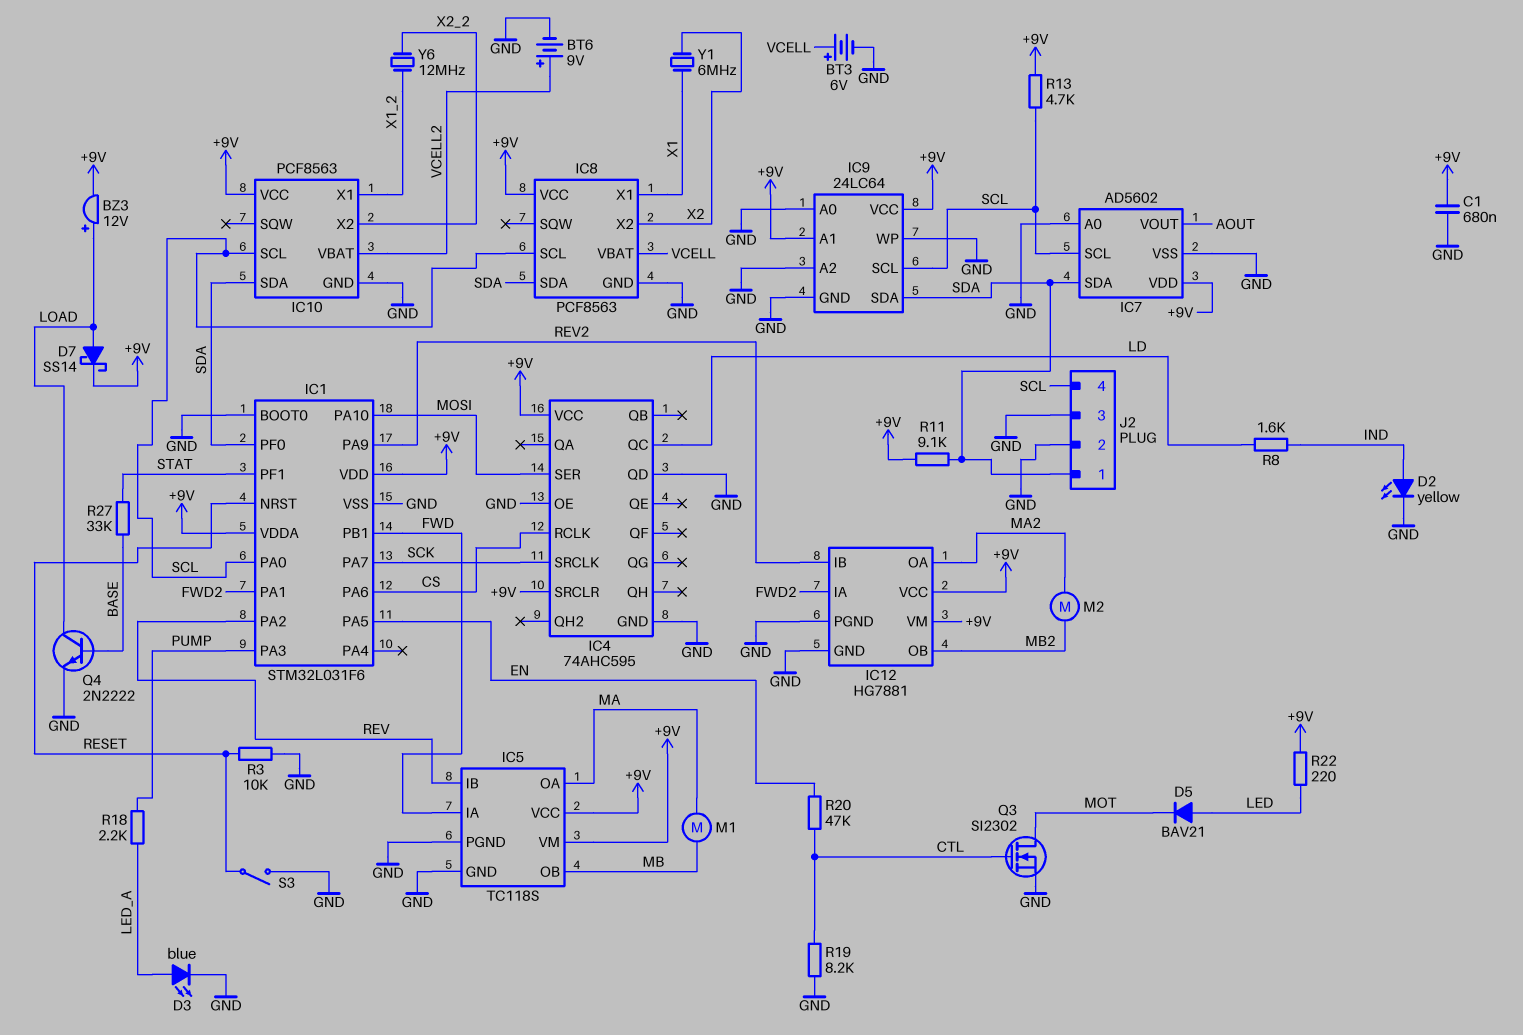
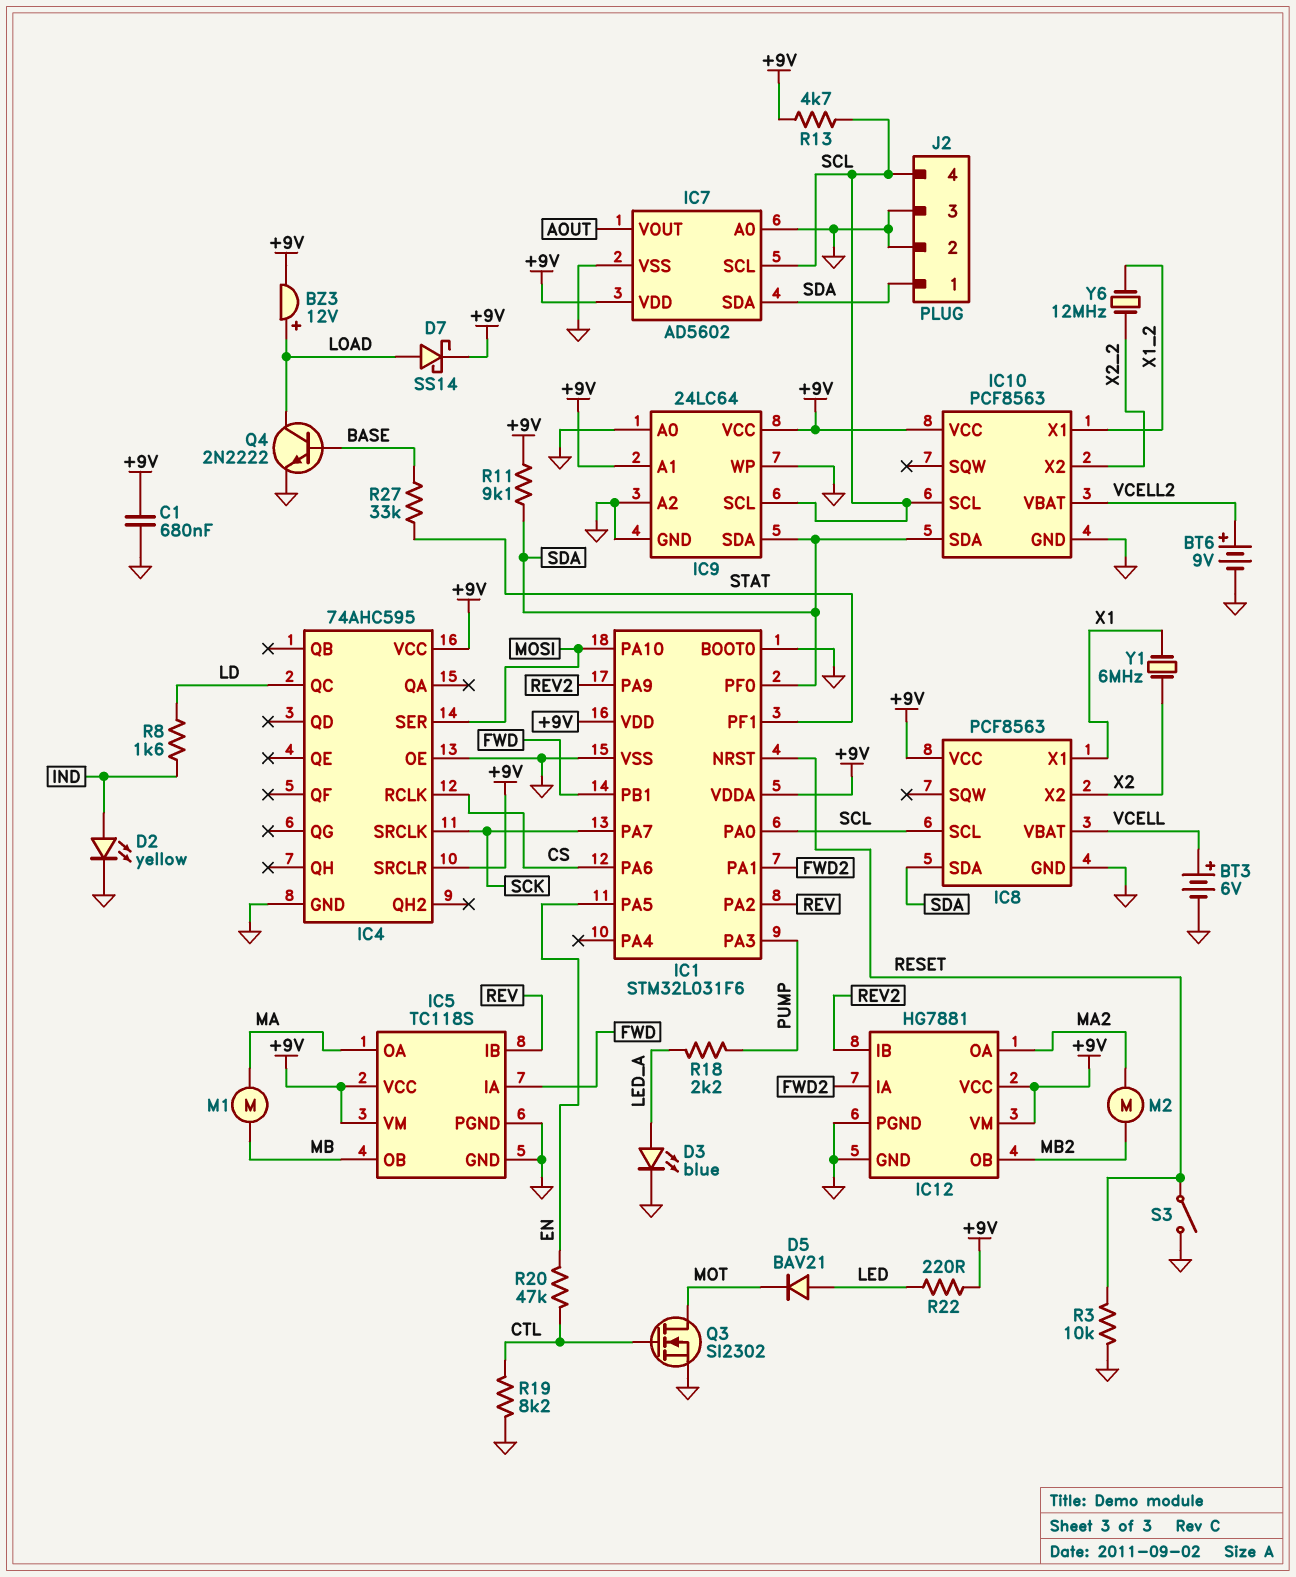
IC4 pin QD: GND -> none

